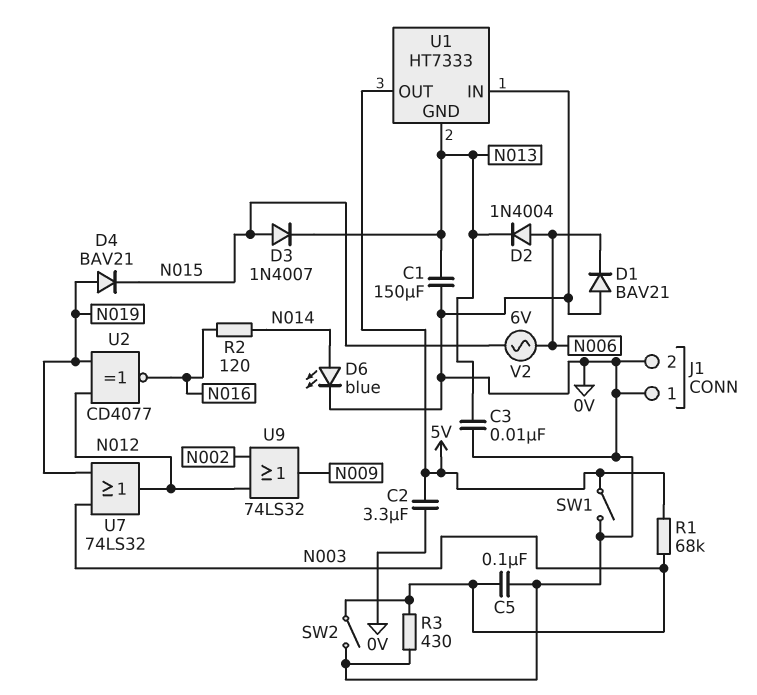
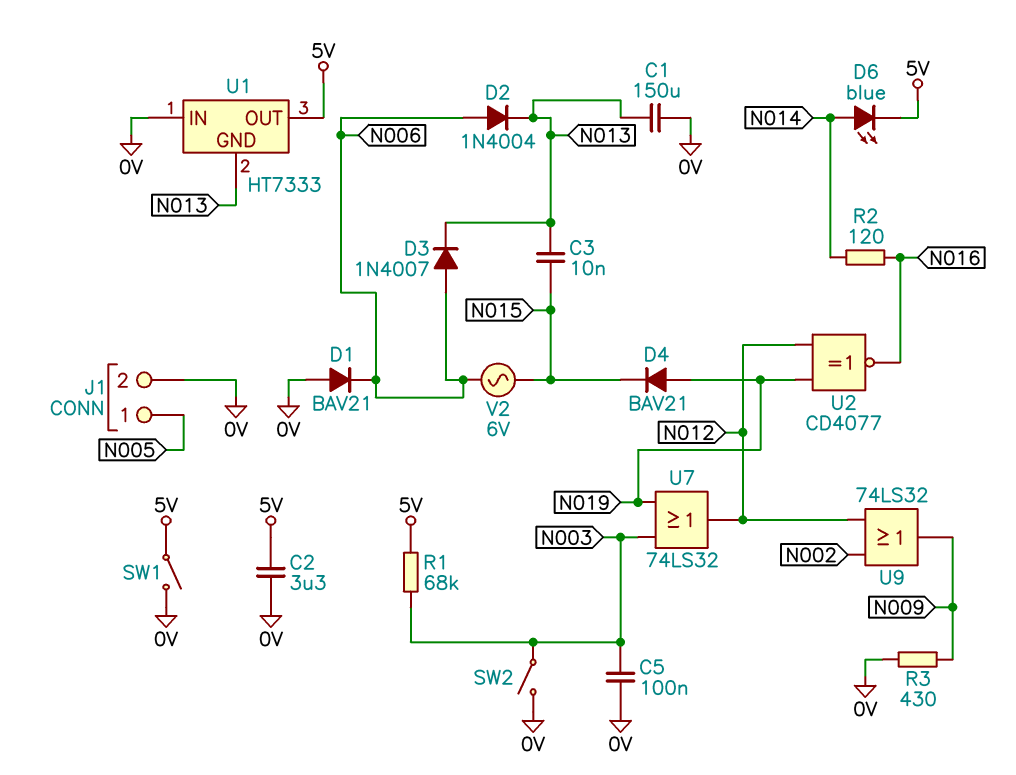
C3: 10nF (0V, N013) -> 10nF (N013, N015)
D3: diode 1N4007 (A N015, K N013) -> diode 1N4007 (A N006, K N013)
D6: LED blue (A N014, K 0V) -> LED blue (A N014, K 5V)
J1 pin 1: 0V -> N005
R3: 430 (0V, N003) -> 430 (0V, N009)

